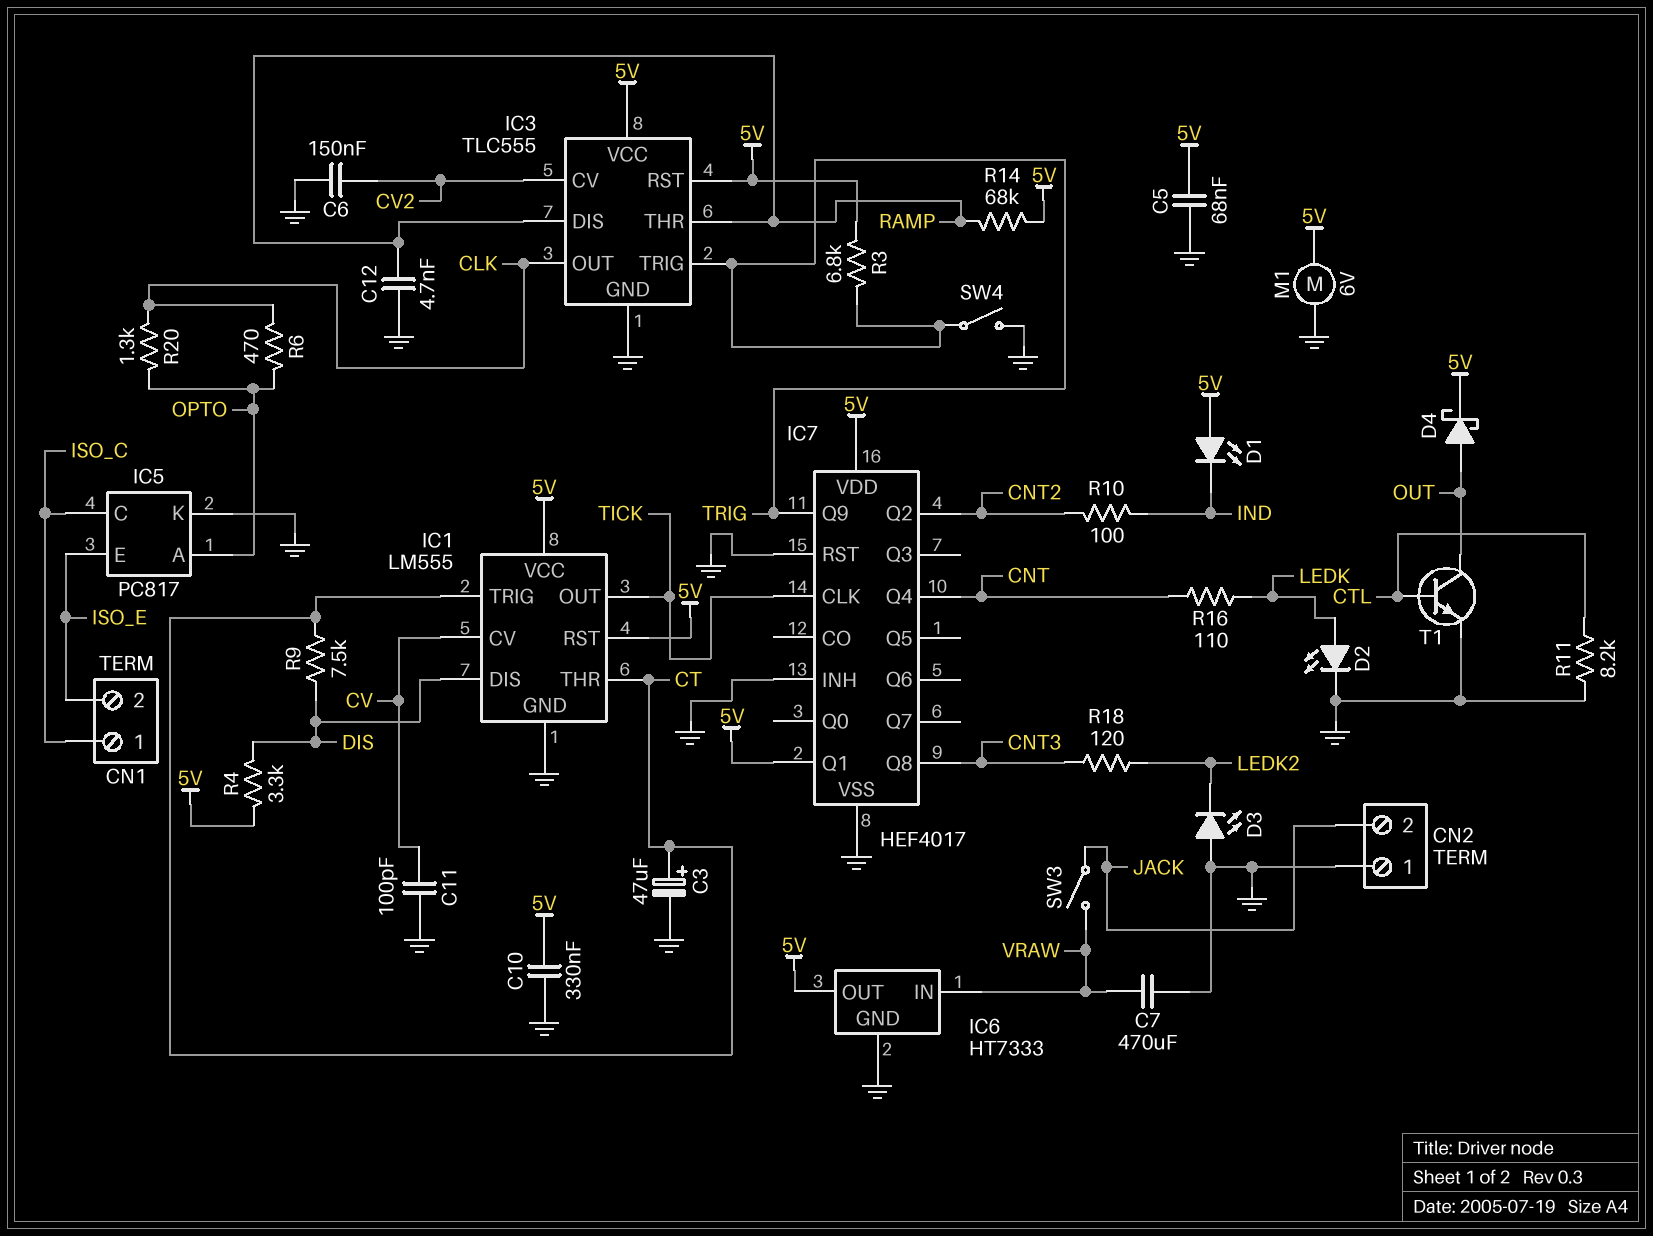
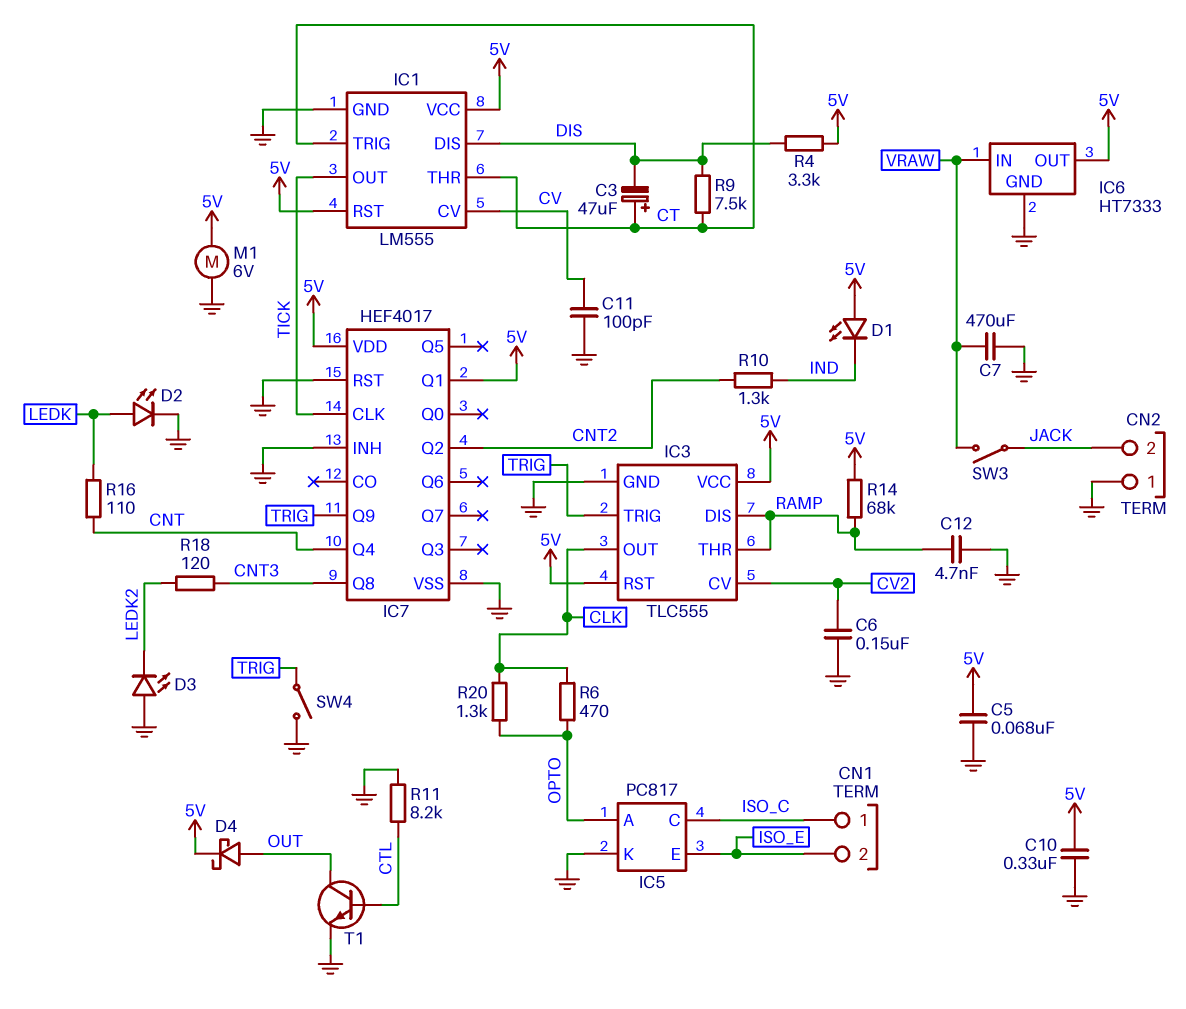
C3: 47uF (plus CT, minus GND) -> 47uF (plus CT, minus DIS)
R3: 6.8k (5V, TRIG) -> none
R10: 100 (CNT2, IND) -> 1.3k (CNT2, IND)

